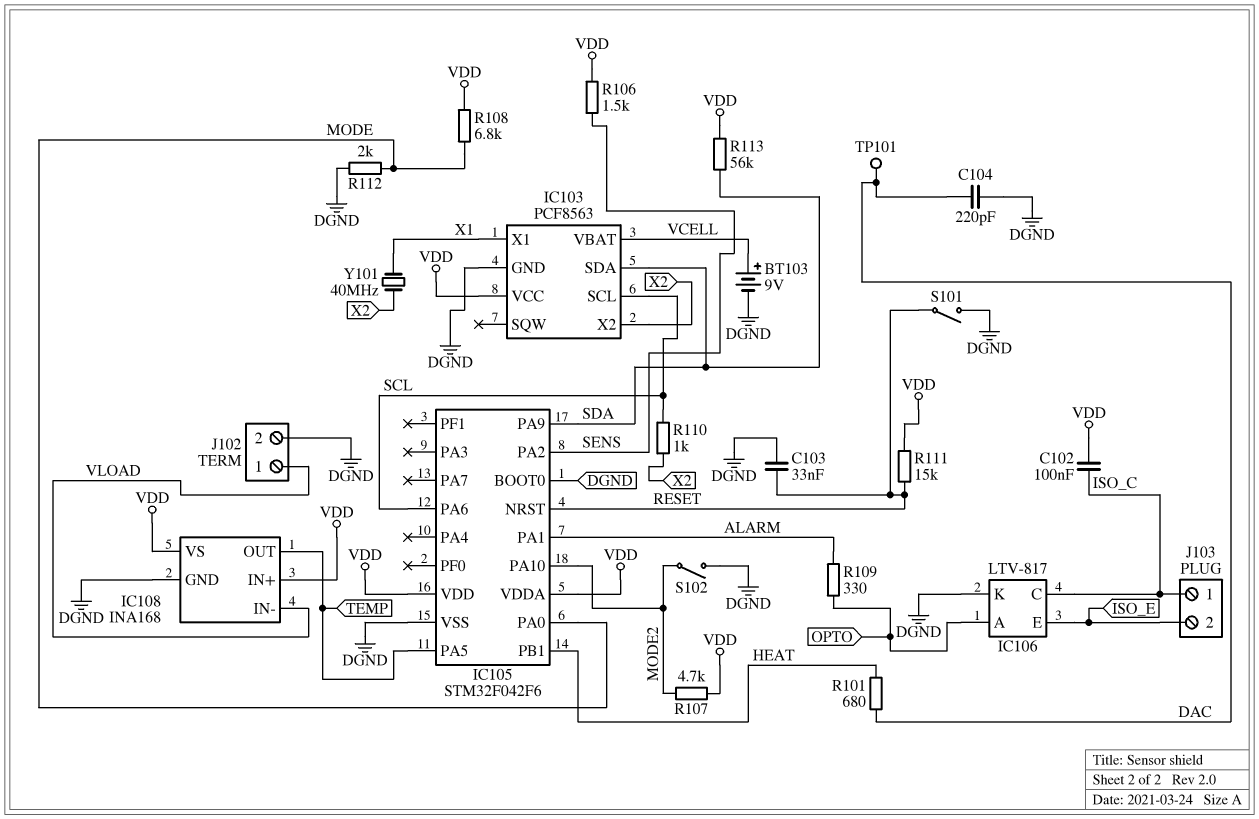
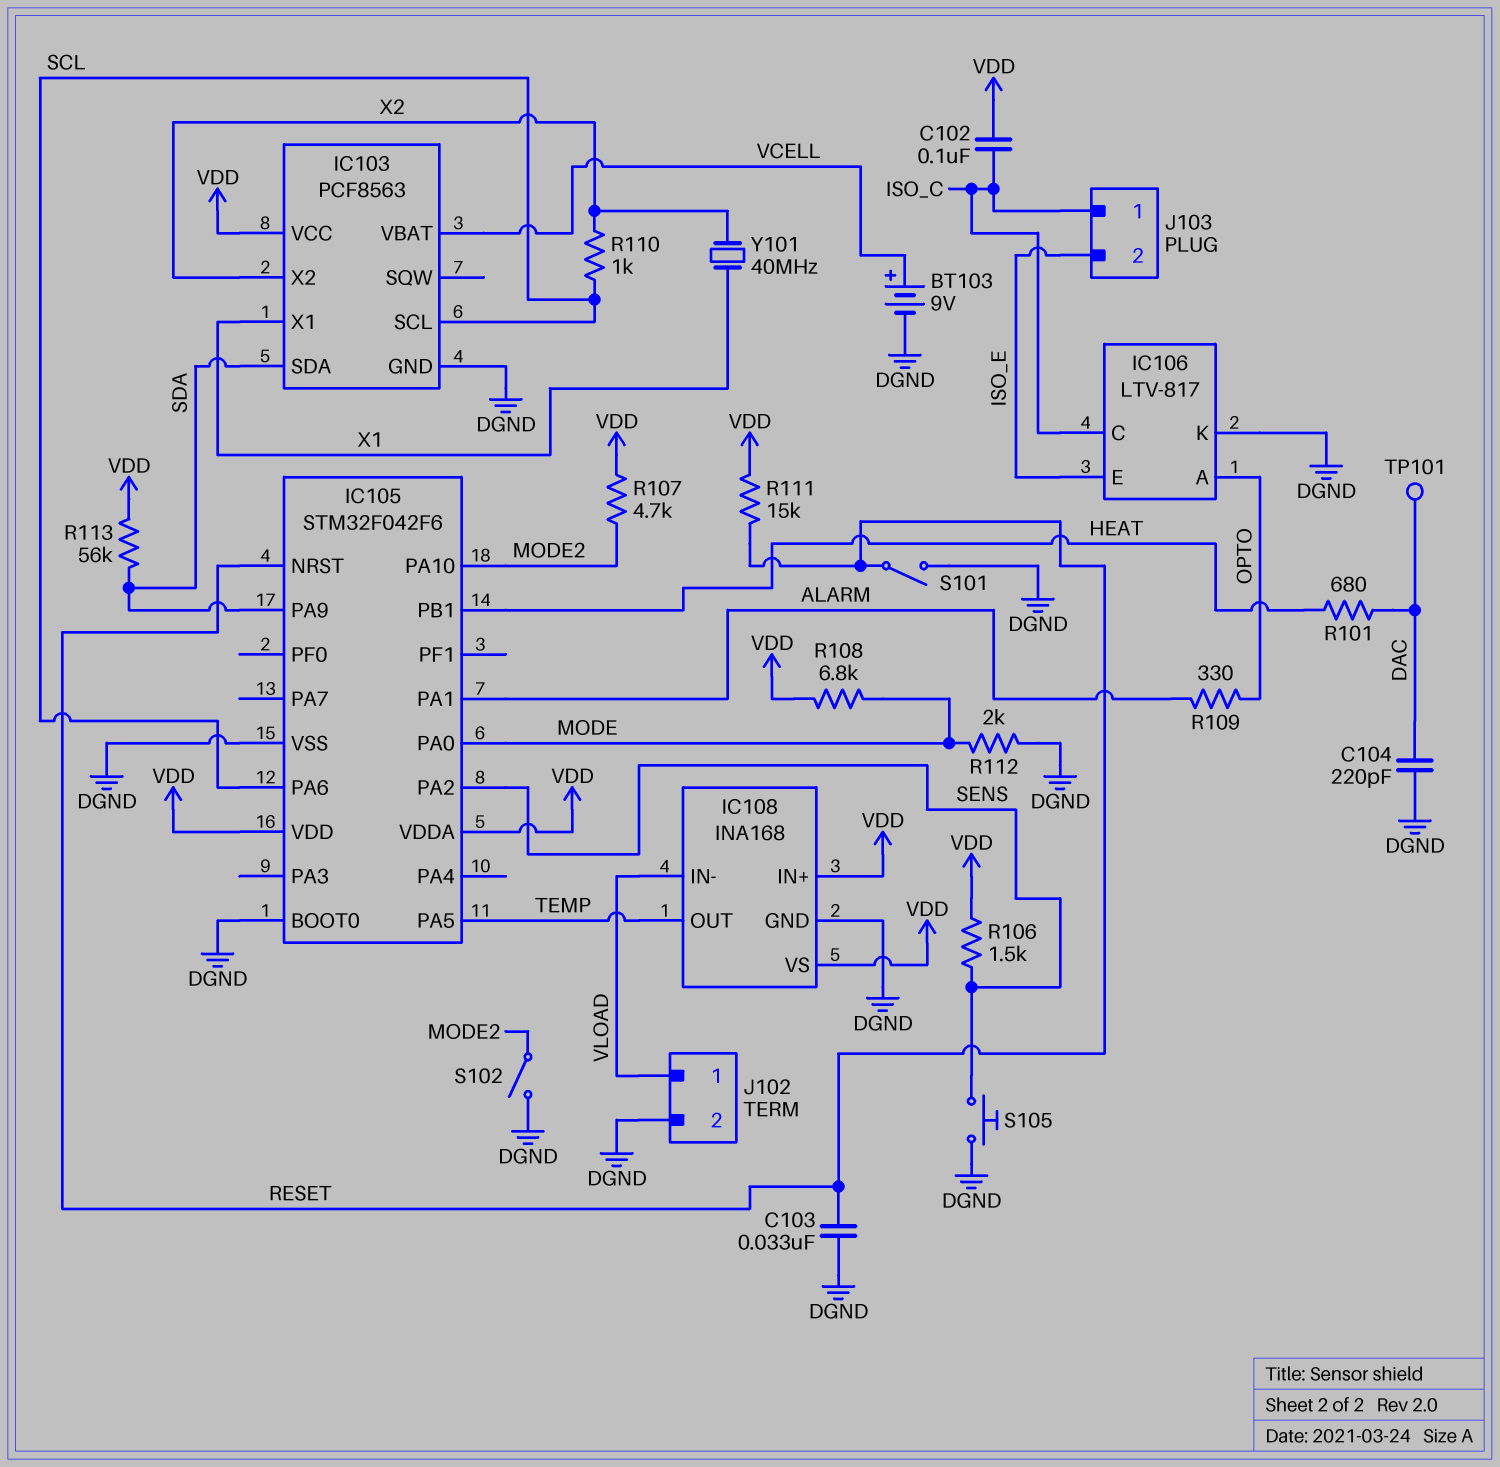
S105: none -> button (DGND, SENS)

